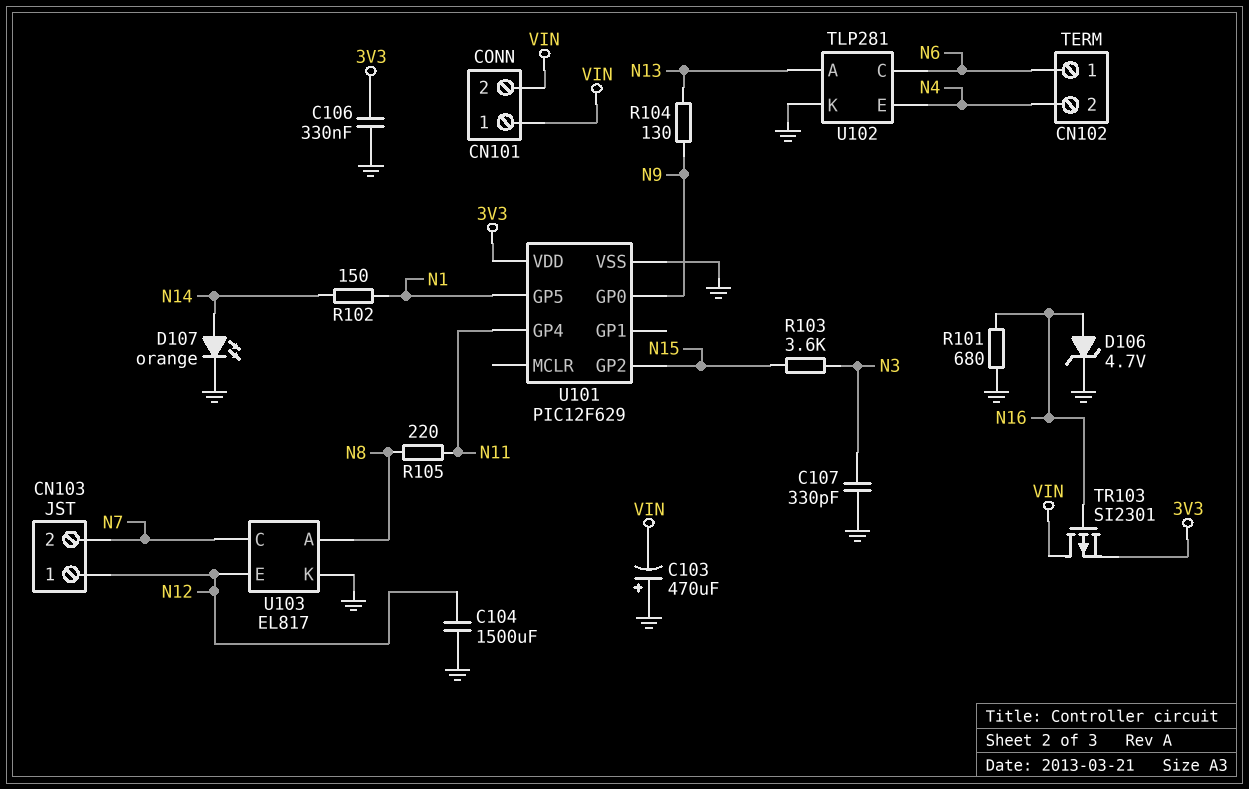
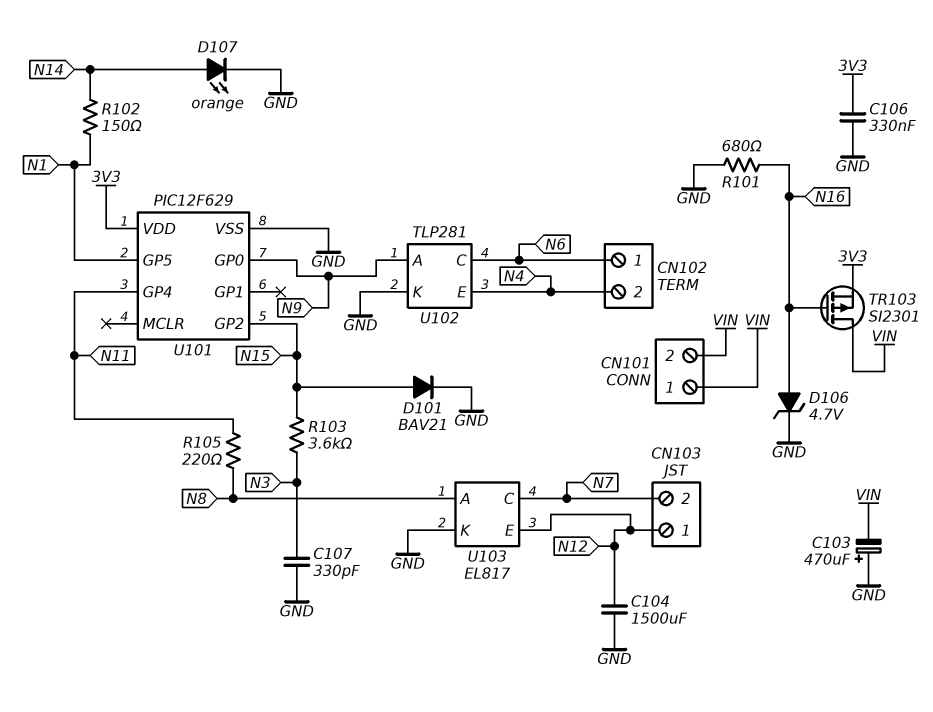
D101: none -> diode BAV21 (A N15, K GND)
R104: 130 (N9, N13) -> none
U102 pin A: N13 -> N9

